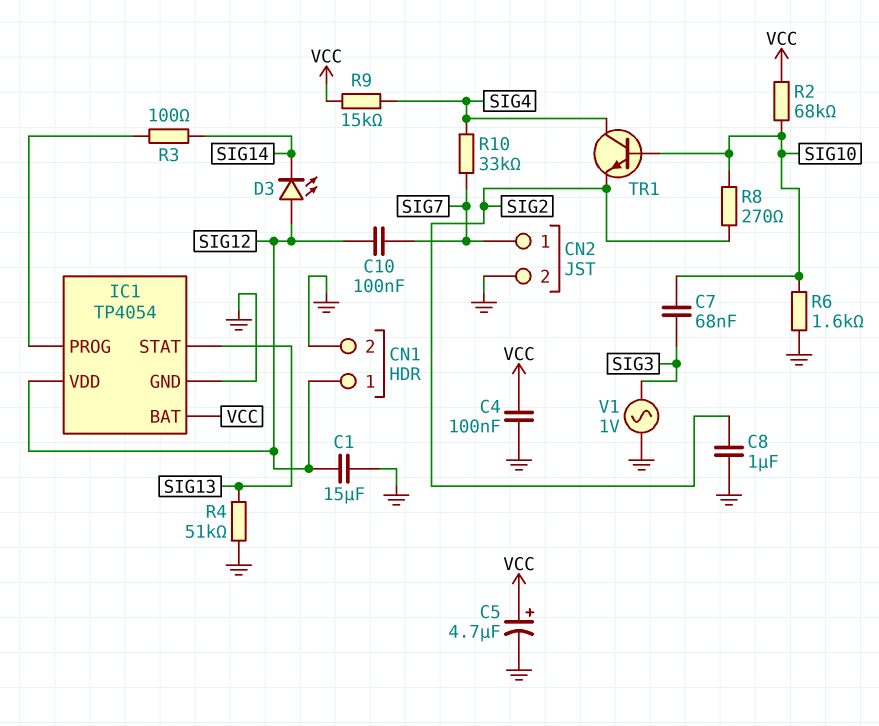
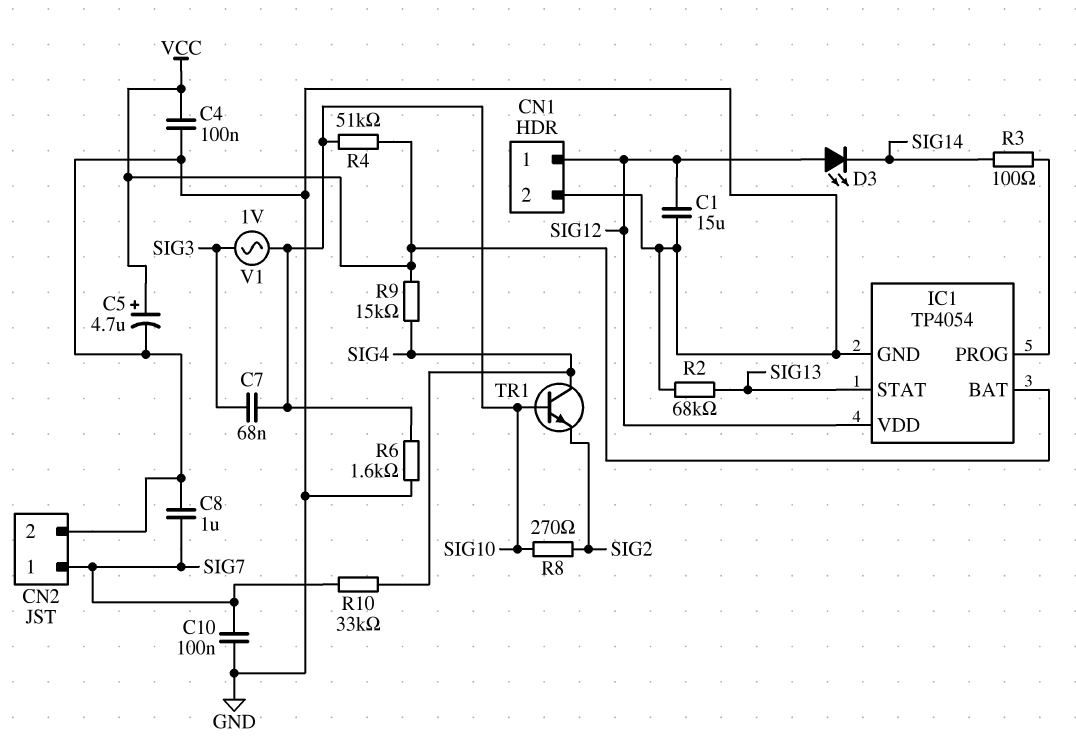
C8: 1uF (GND, SIG2) -> 1uF (GND, SIG7)
C10: 100nF (SIG7, SIG12) -> 100nF (GND, SIG7)
R2: 68k (SIG10, VCC) -> 68k (GND, SIG13)
R4: 51k (GND, SIG13) -> 51k (SIG10, VCC)
V1: AC 1V (GND, SIG3) -> AC 1V (SIG3, SIG10)

